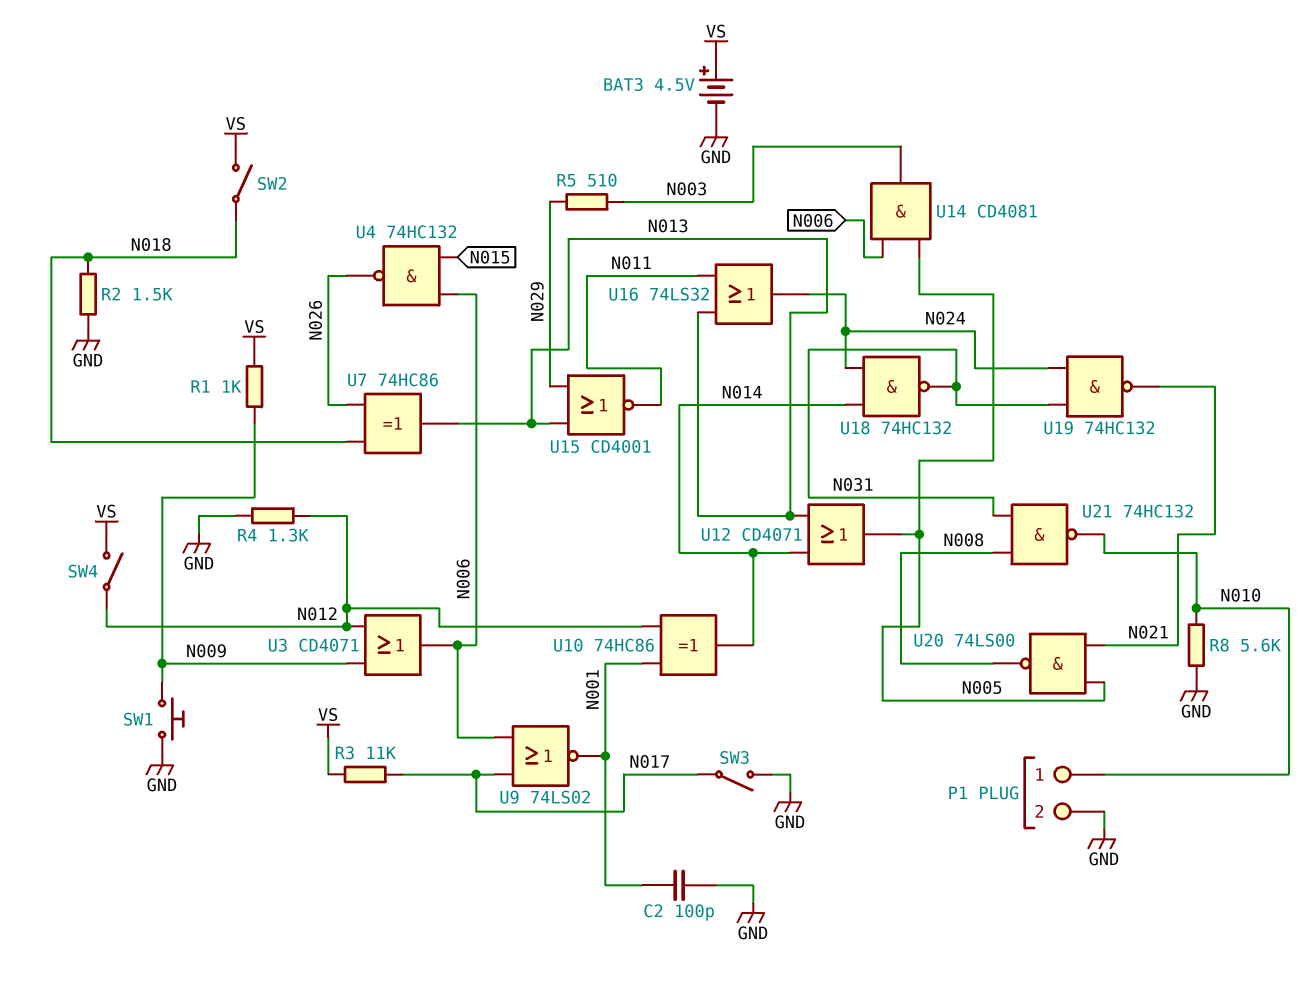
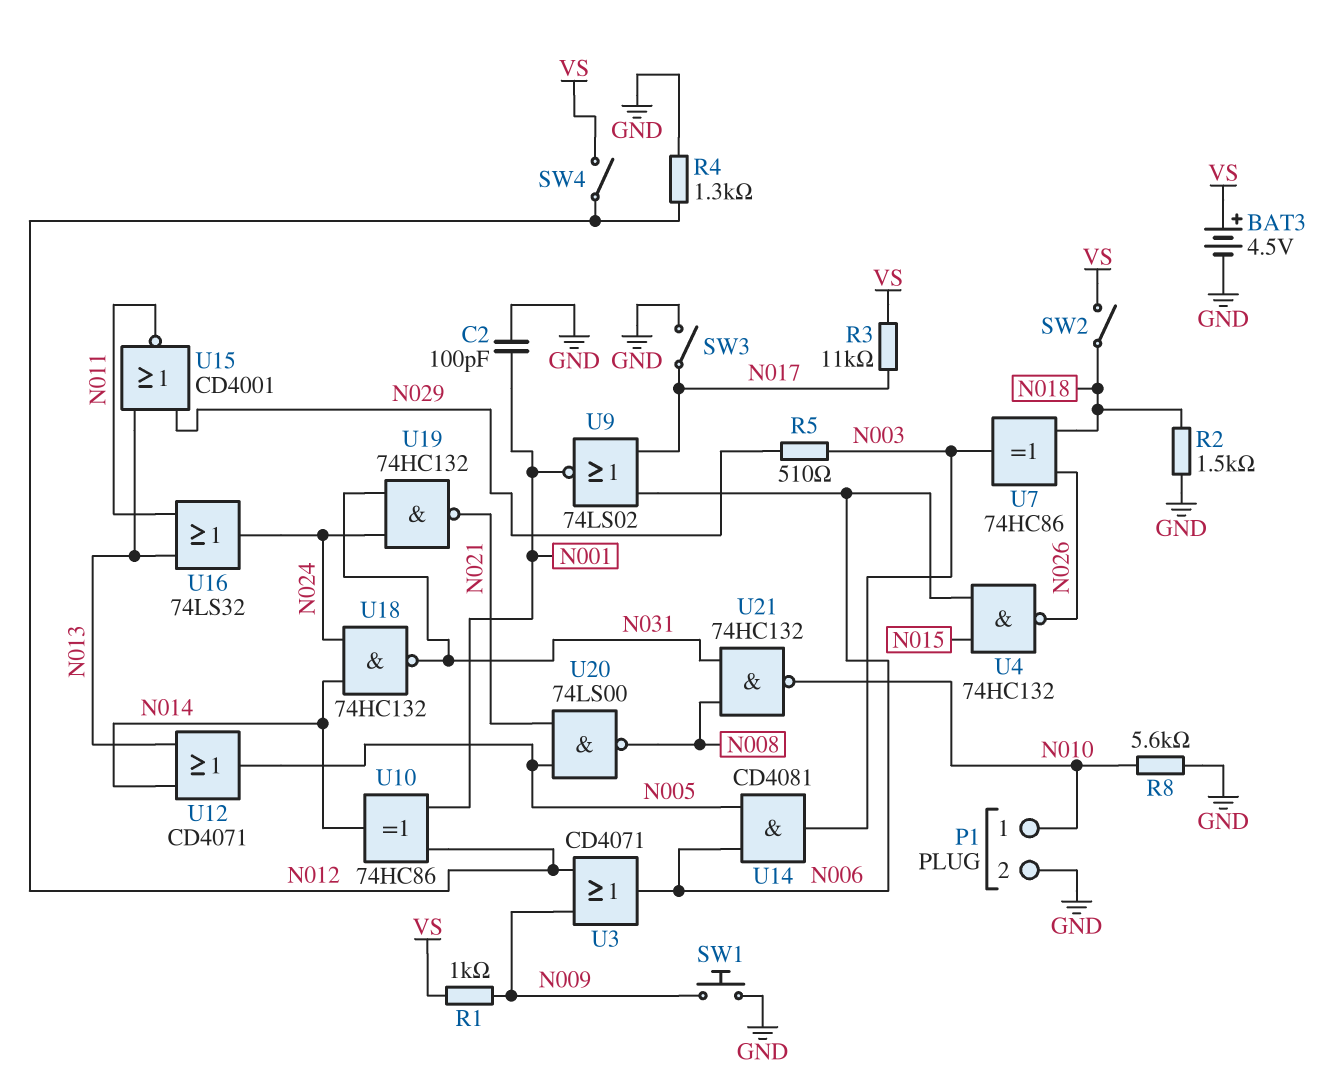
U7: XOR 74HC86 (in N018, in N026, out N013) -> XOR 74HC86 (in N018, in N026, out N003)

